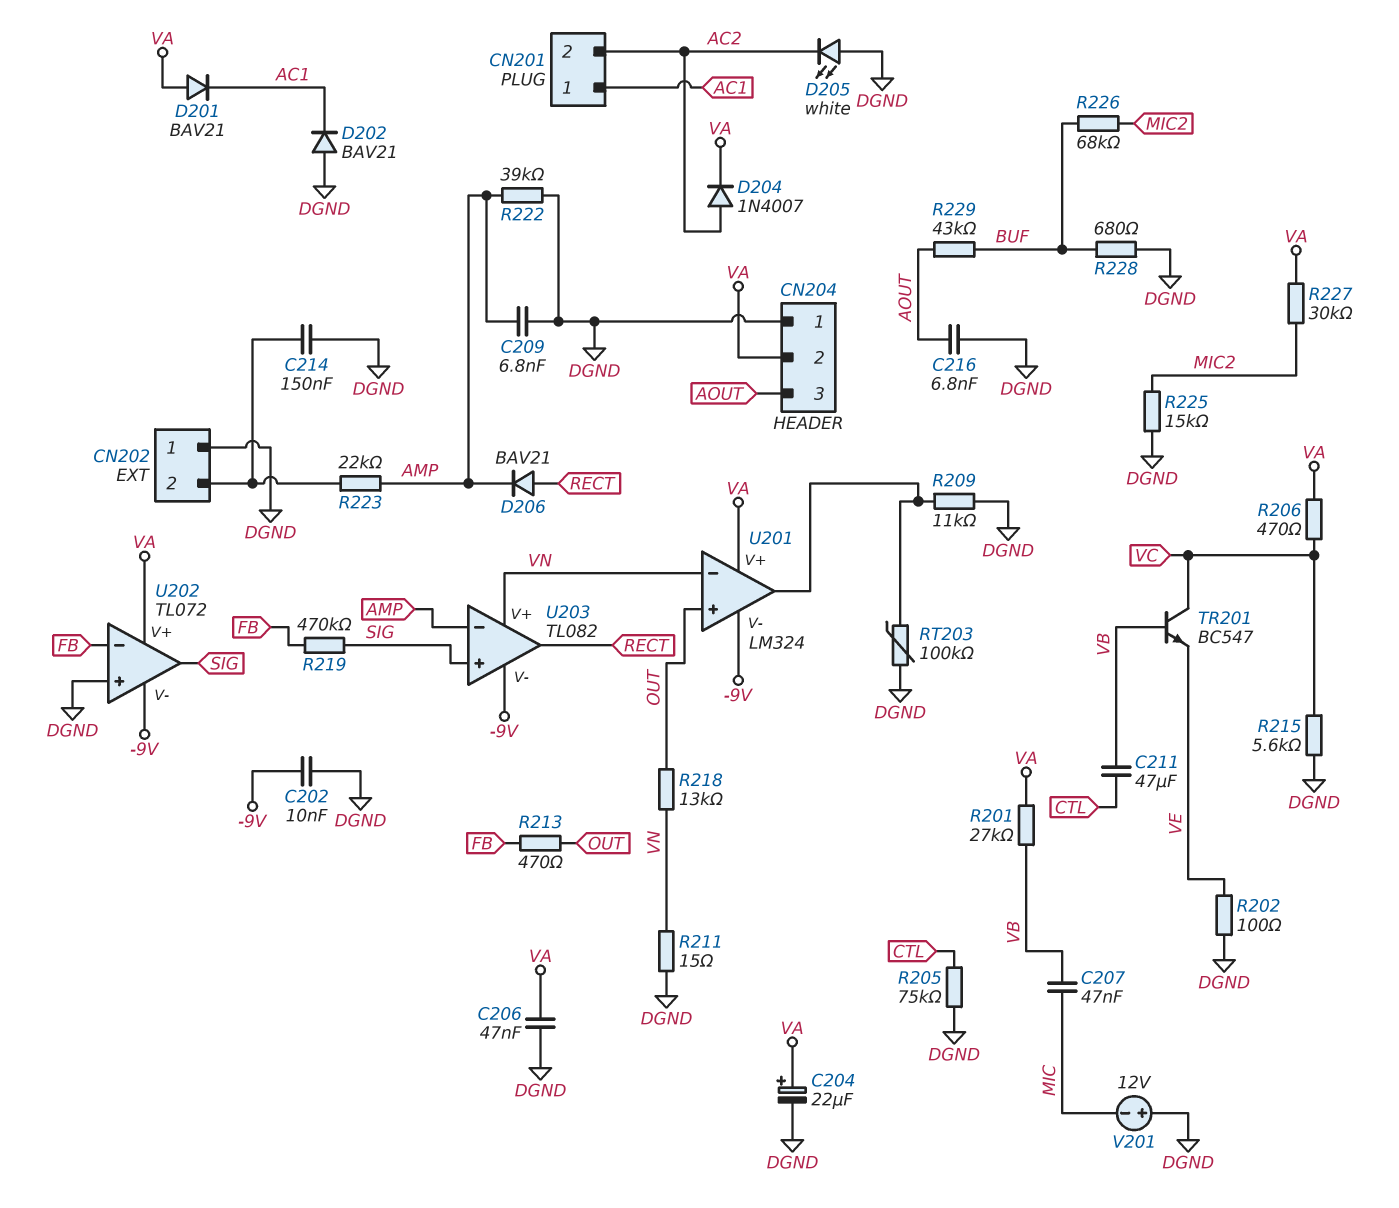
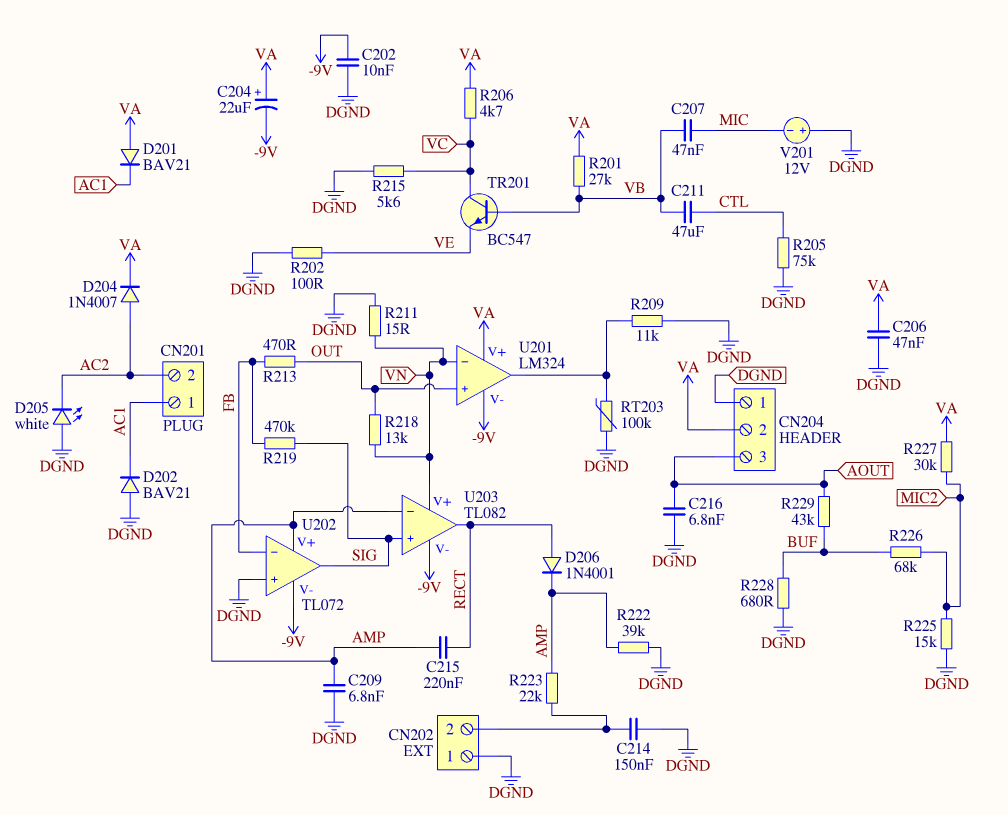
C204: 22uF (plus VA, minus DGND) -> 22uF (plus VA, minus -9V)
C215: none -> 220nF (AMP, RECT)
D206: diode BAV21 (A RECT, K AMP) -> diode 1N4001 (A RECT, K AMP)
R206: 470 (VA, VC) -> 4.7k (VA, VC)
U202 pin V+: VA -> AMP

